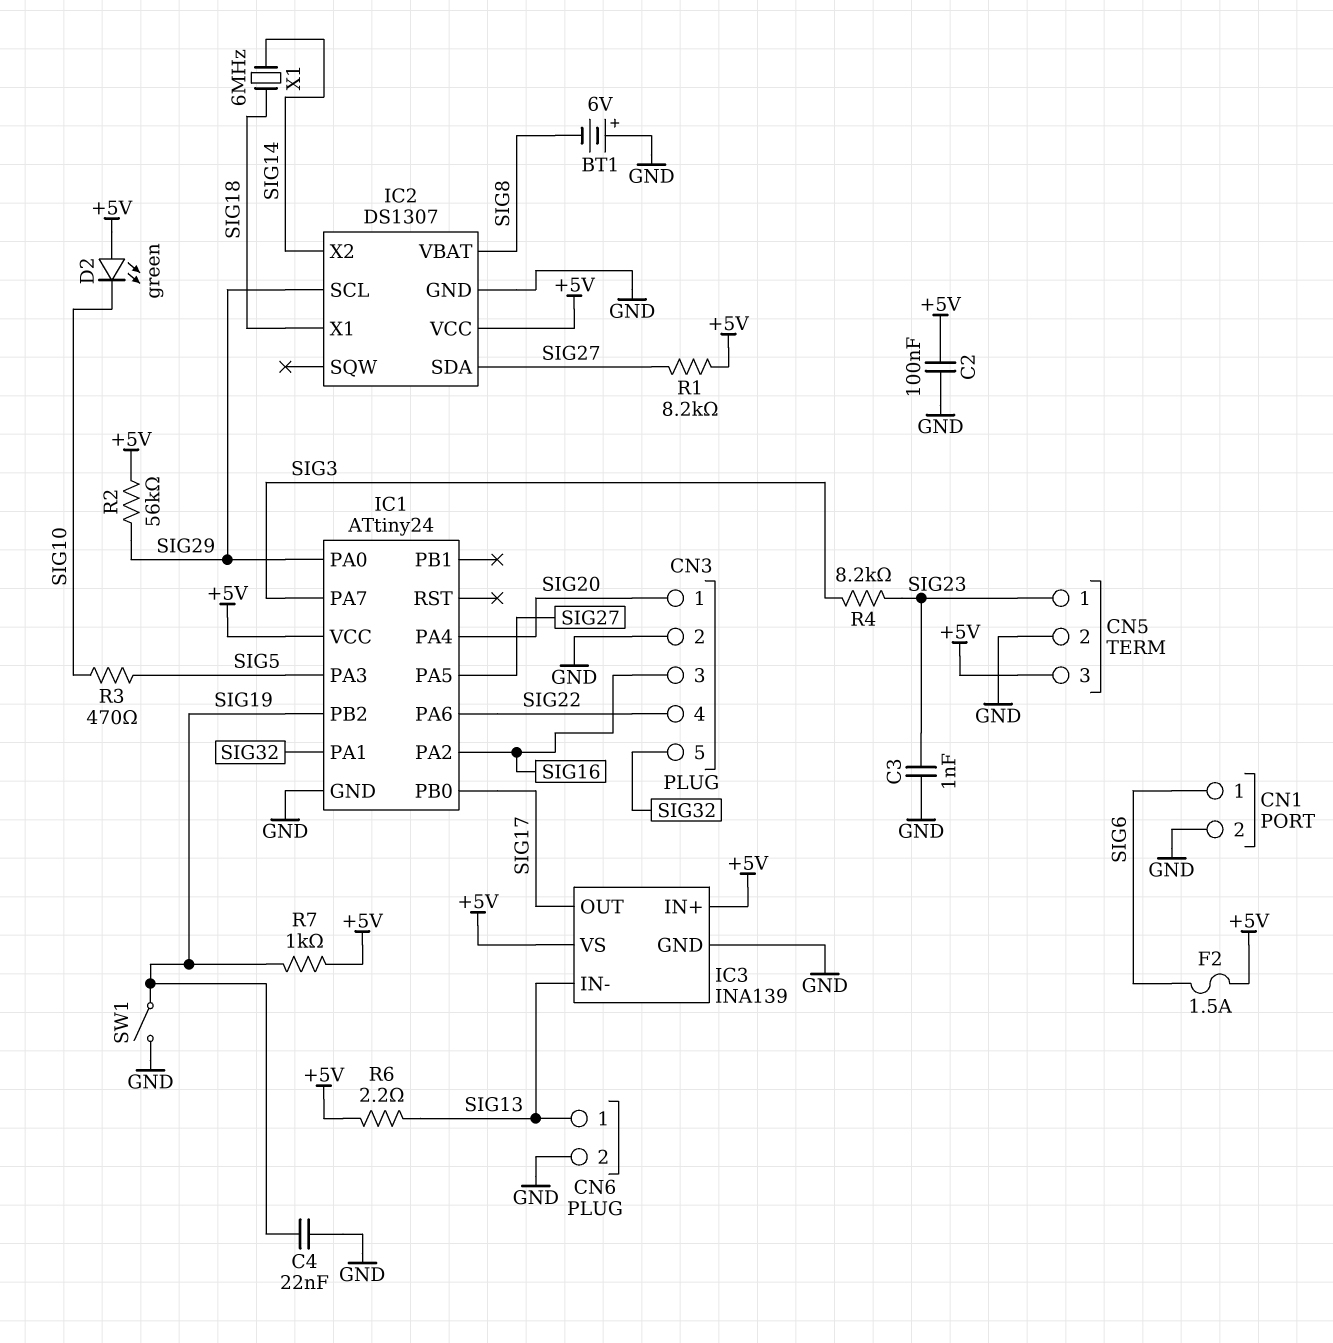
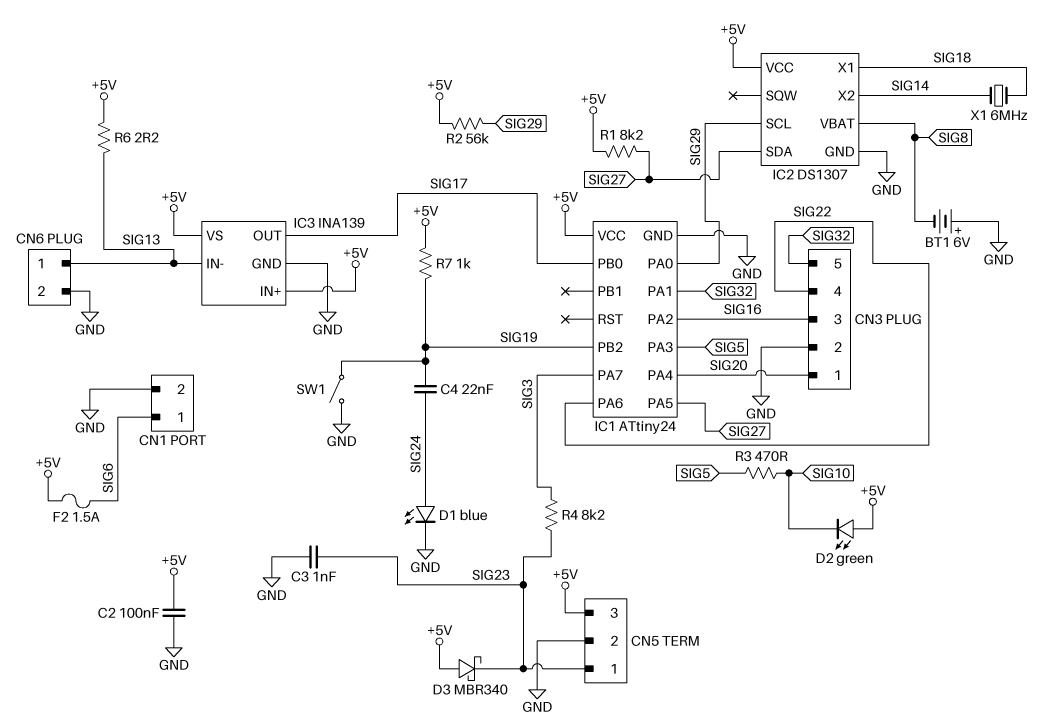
C4: 22nF (GND, SIG19) -> 22nF (SIG19, SIG24)
D1: none -> LED blue (A SIG24, K GND)
D3: none -> schottky MBR340 (A +5V, K SIG23)

